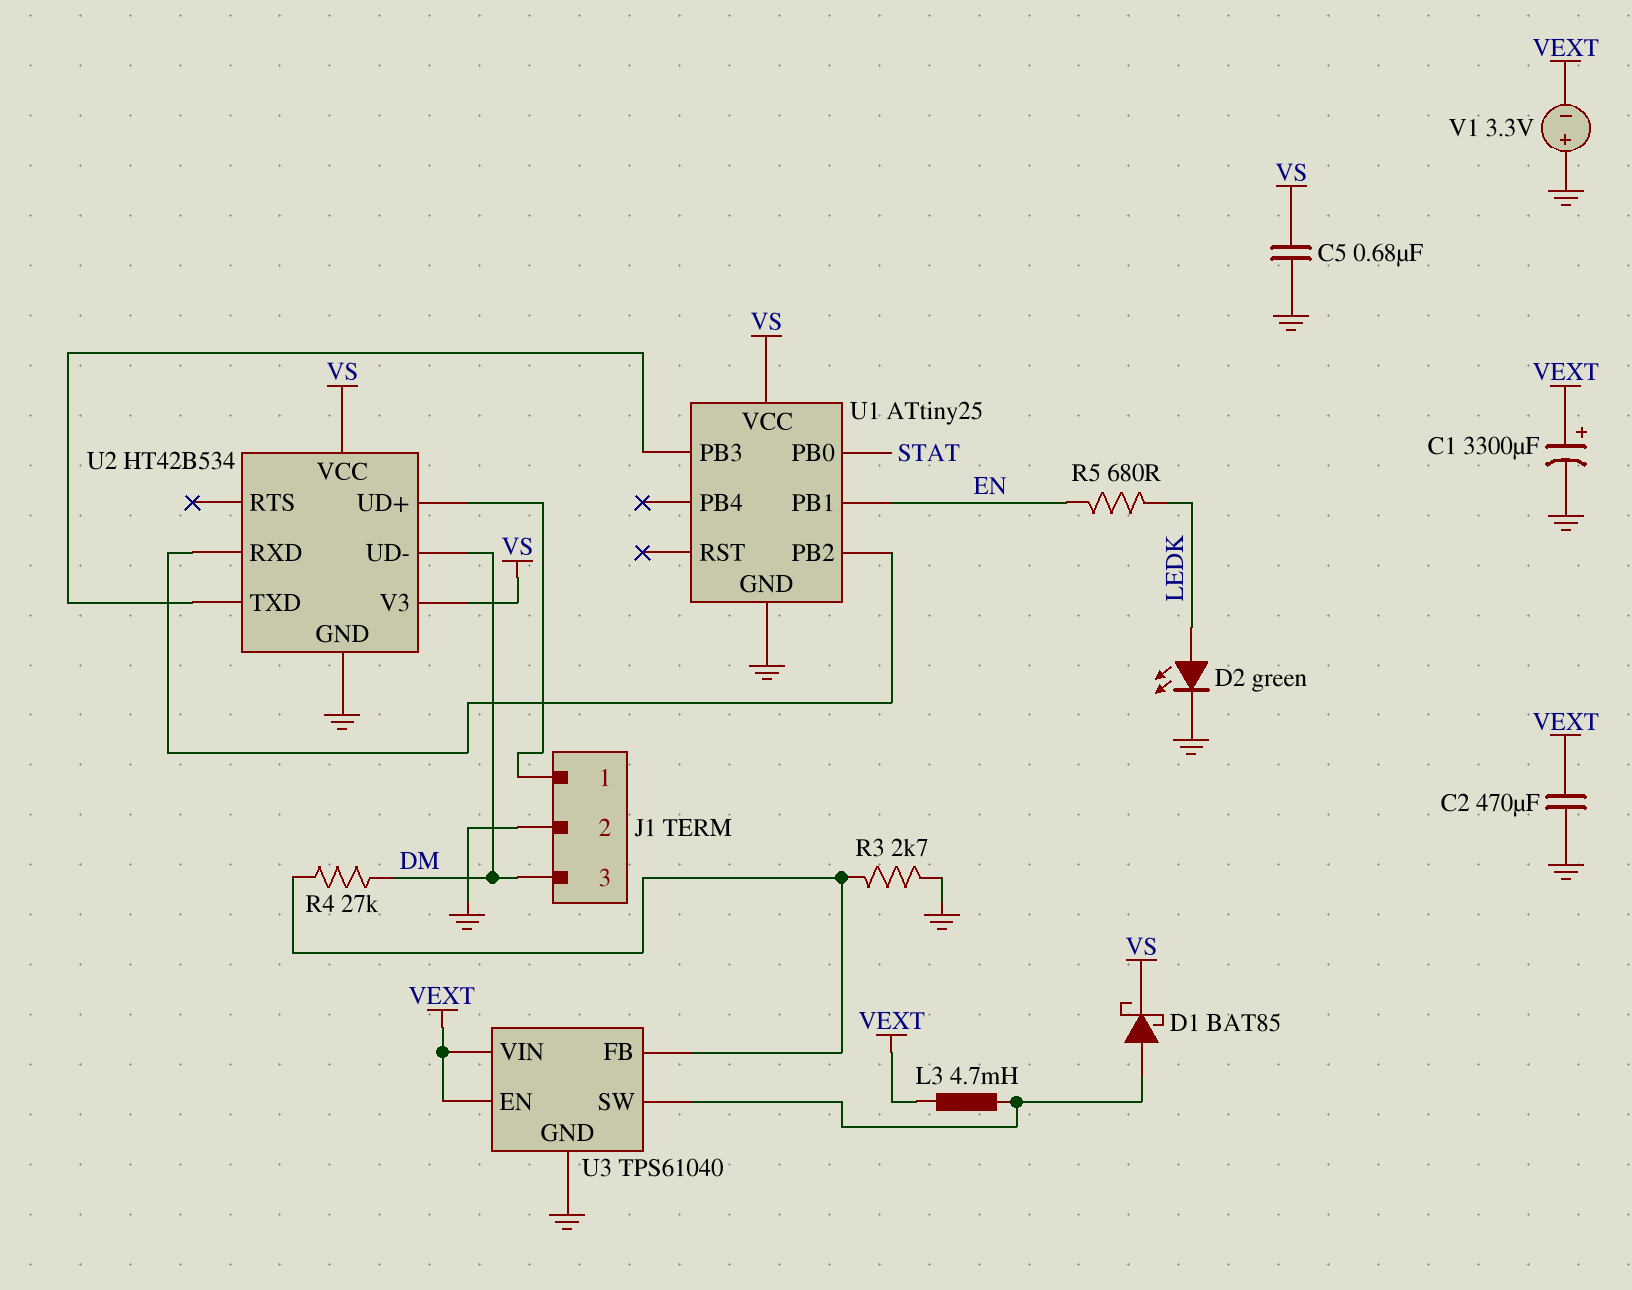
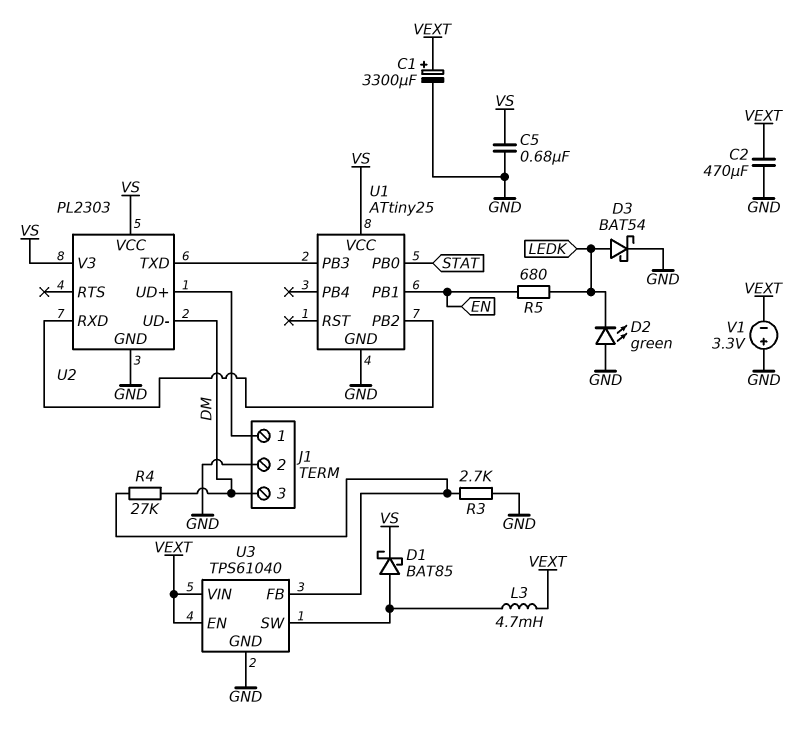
D2: LED green (A LEDK, K GND) -> LED green (A GND, K LEDK)
D3: none -> schottky BAT54 (A LEDK, K GND)
U2: HT42B534 -> PL2303

